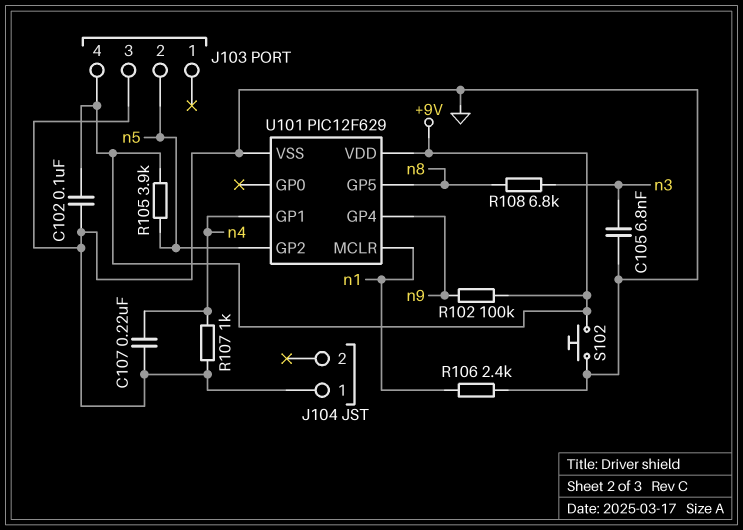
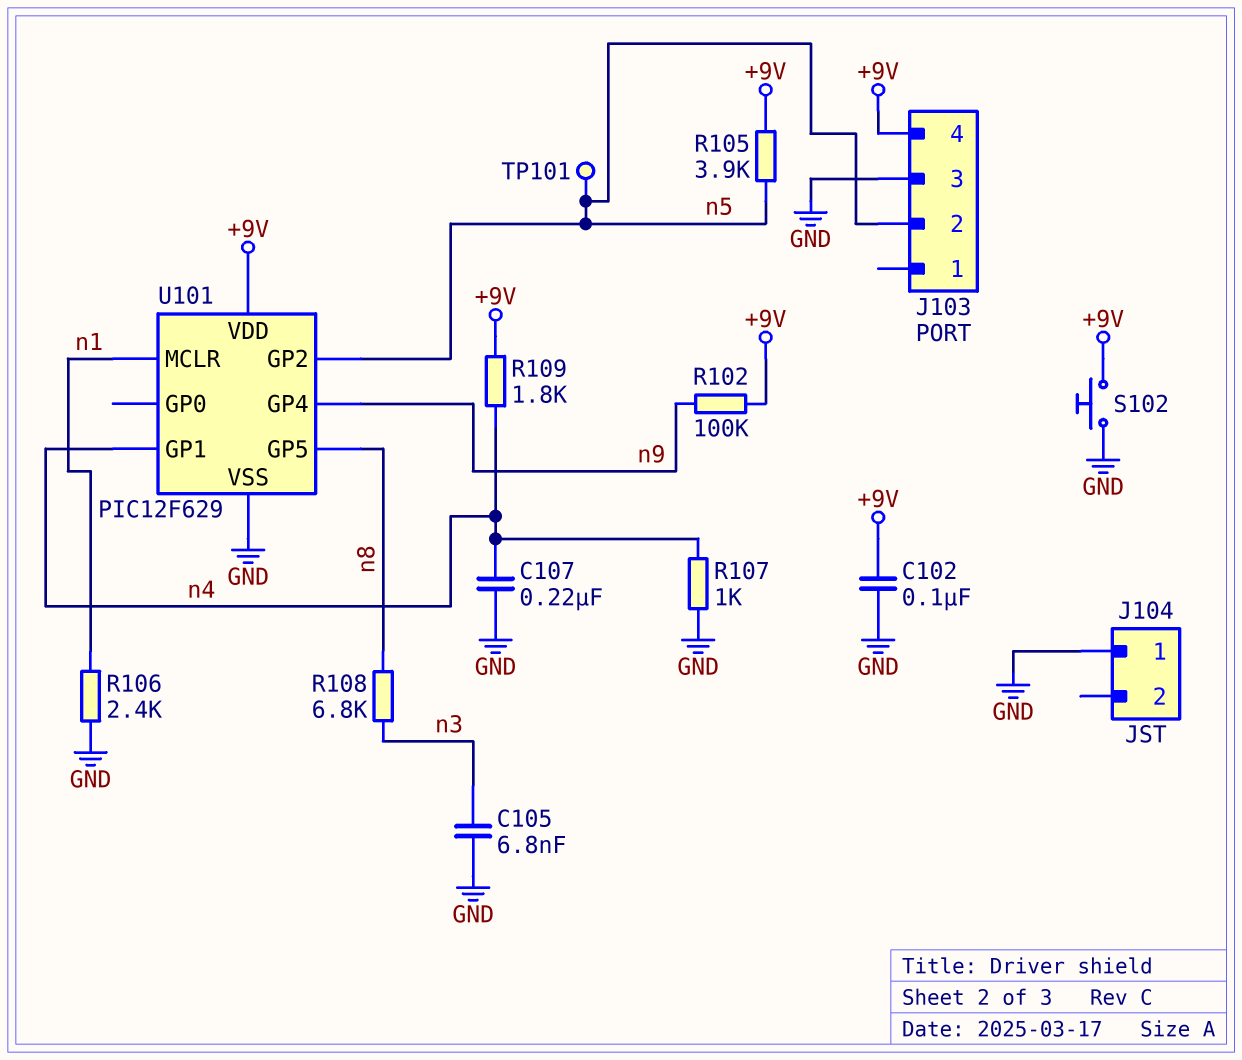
R109: none -> 1.8k (+9V, n4)
TP101: none -> test point (n5)

